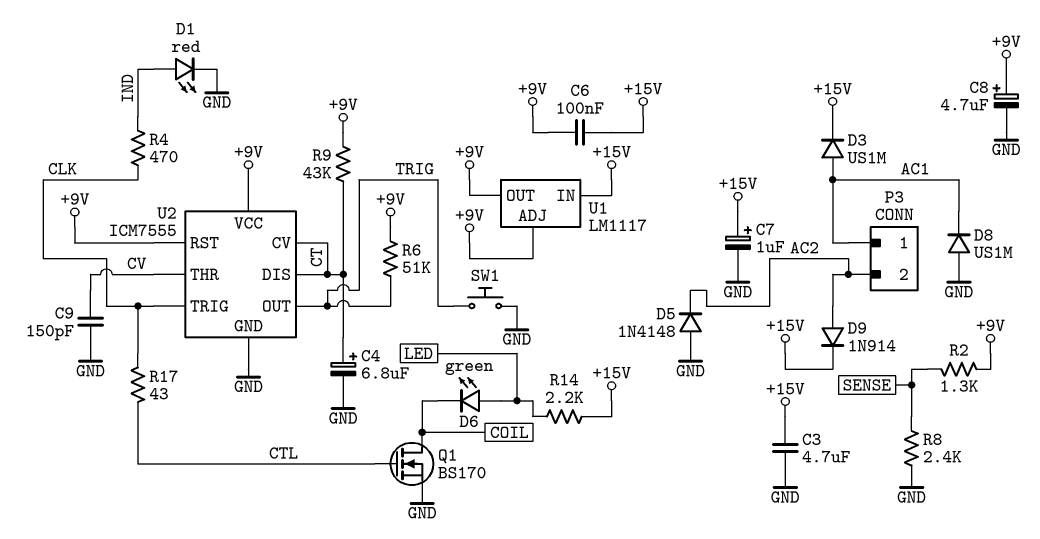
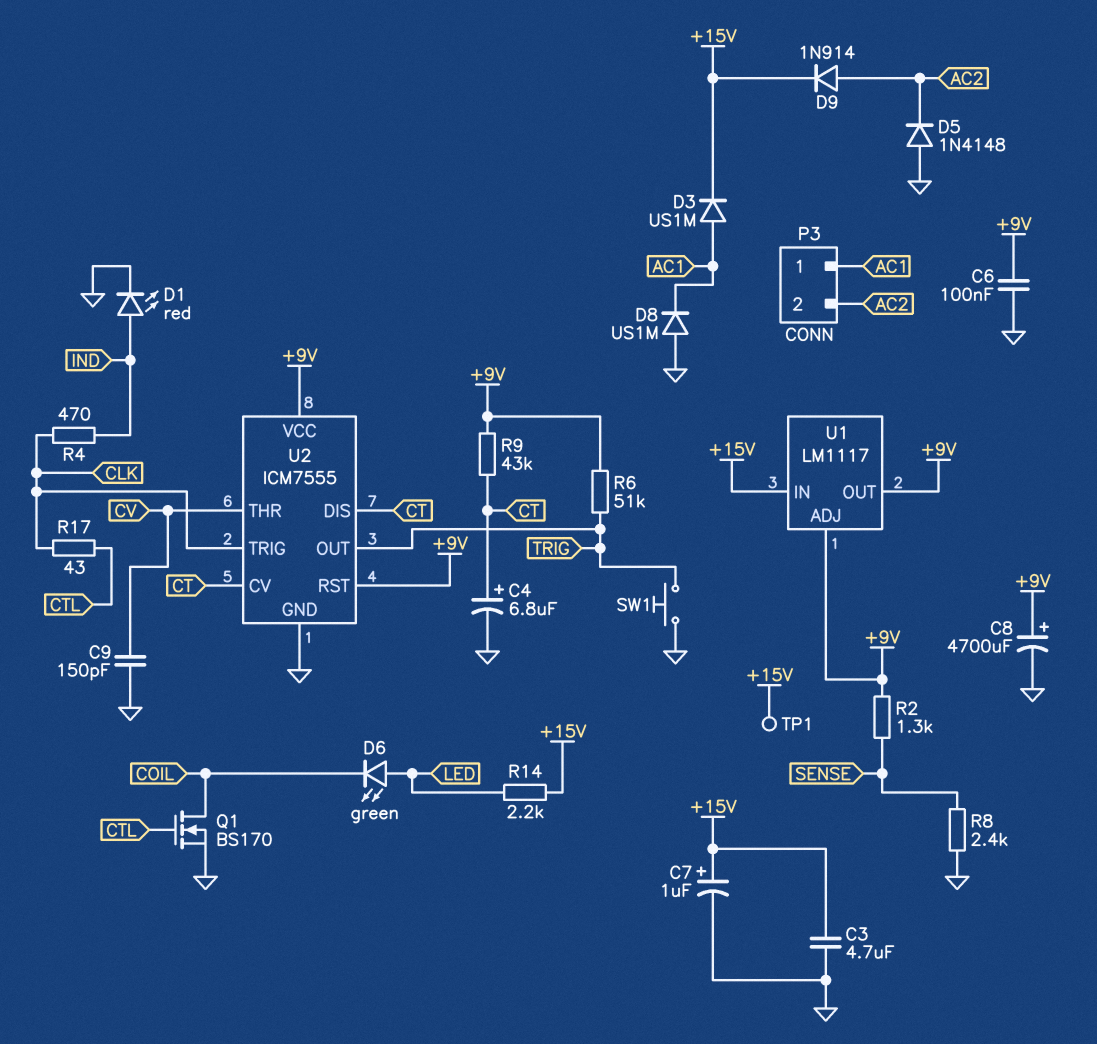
C6: 100nF (+9V, +15V) -> 100nF (+9V, GND)
C8: 4.7uF (plus +9V, minus GND) -> 4700uF (plus +9V, minus GND)
TP1: none -> test point (+15V)

